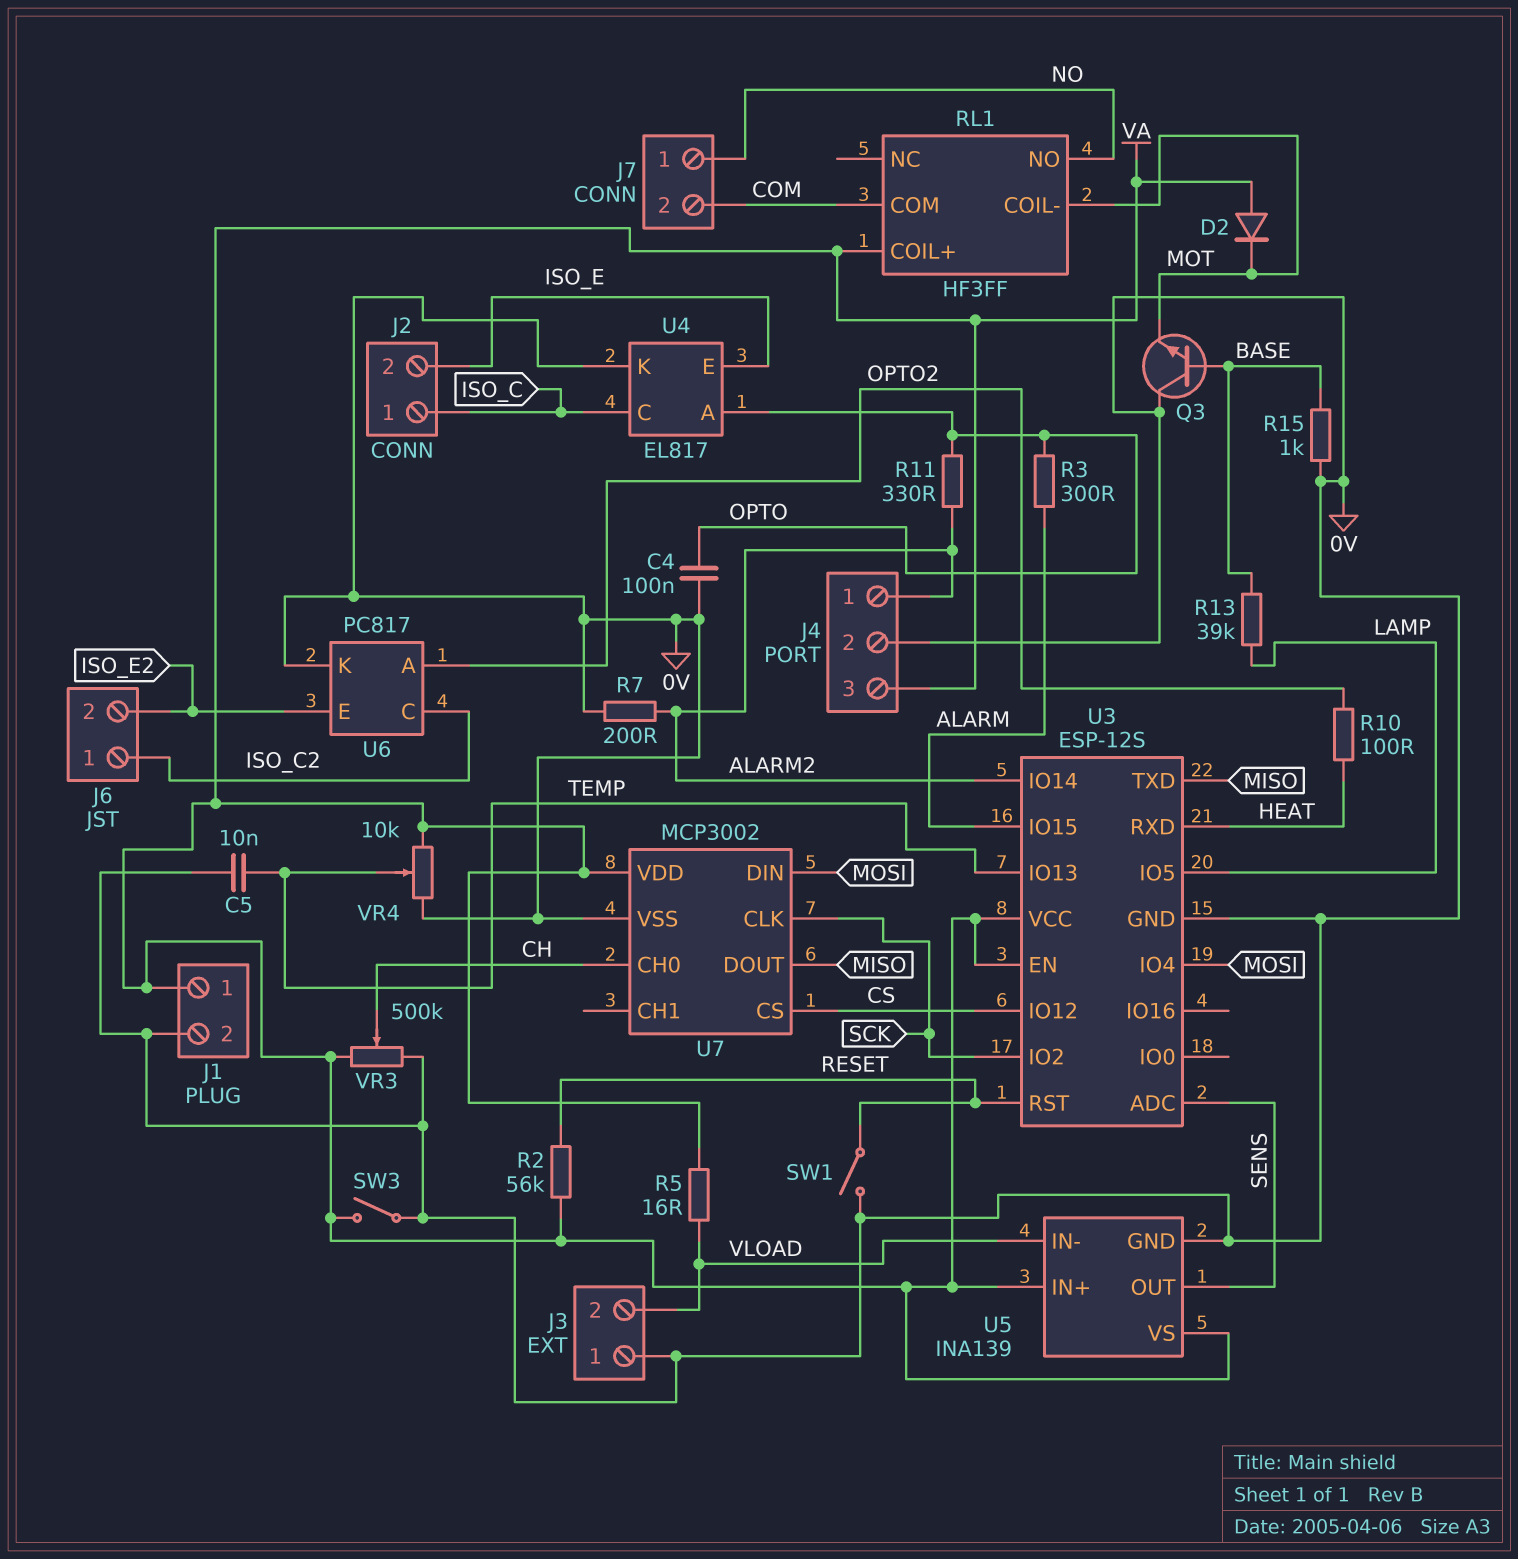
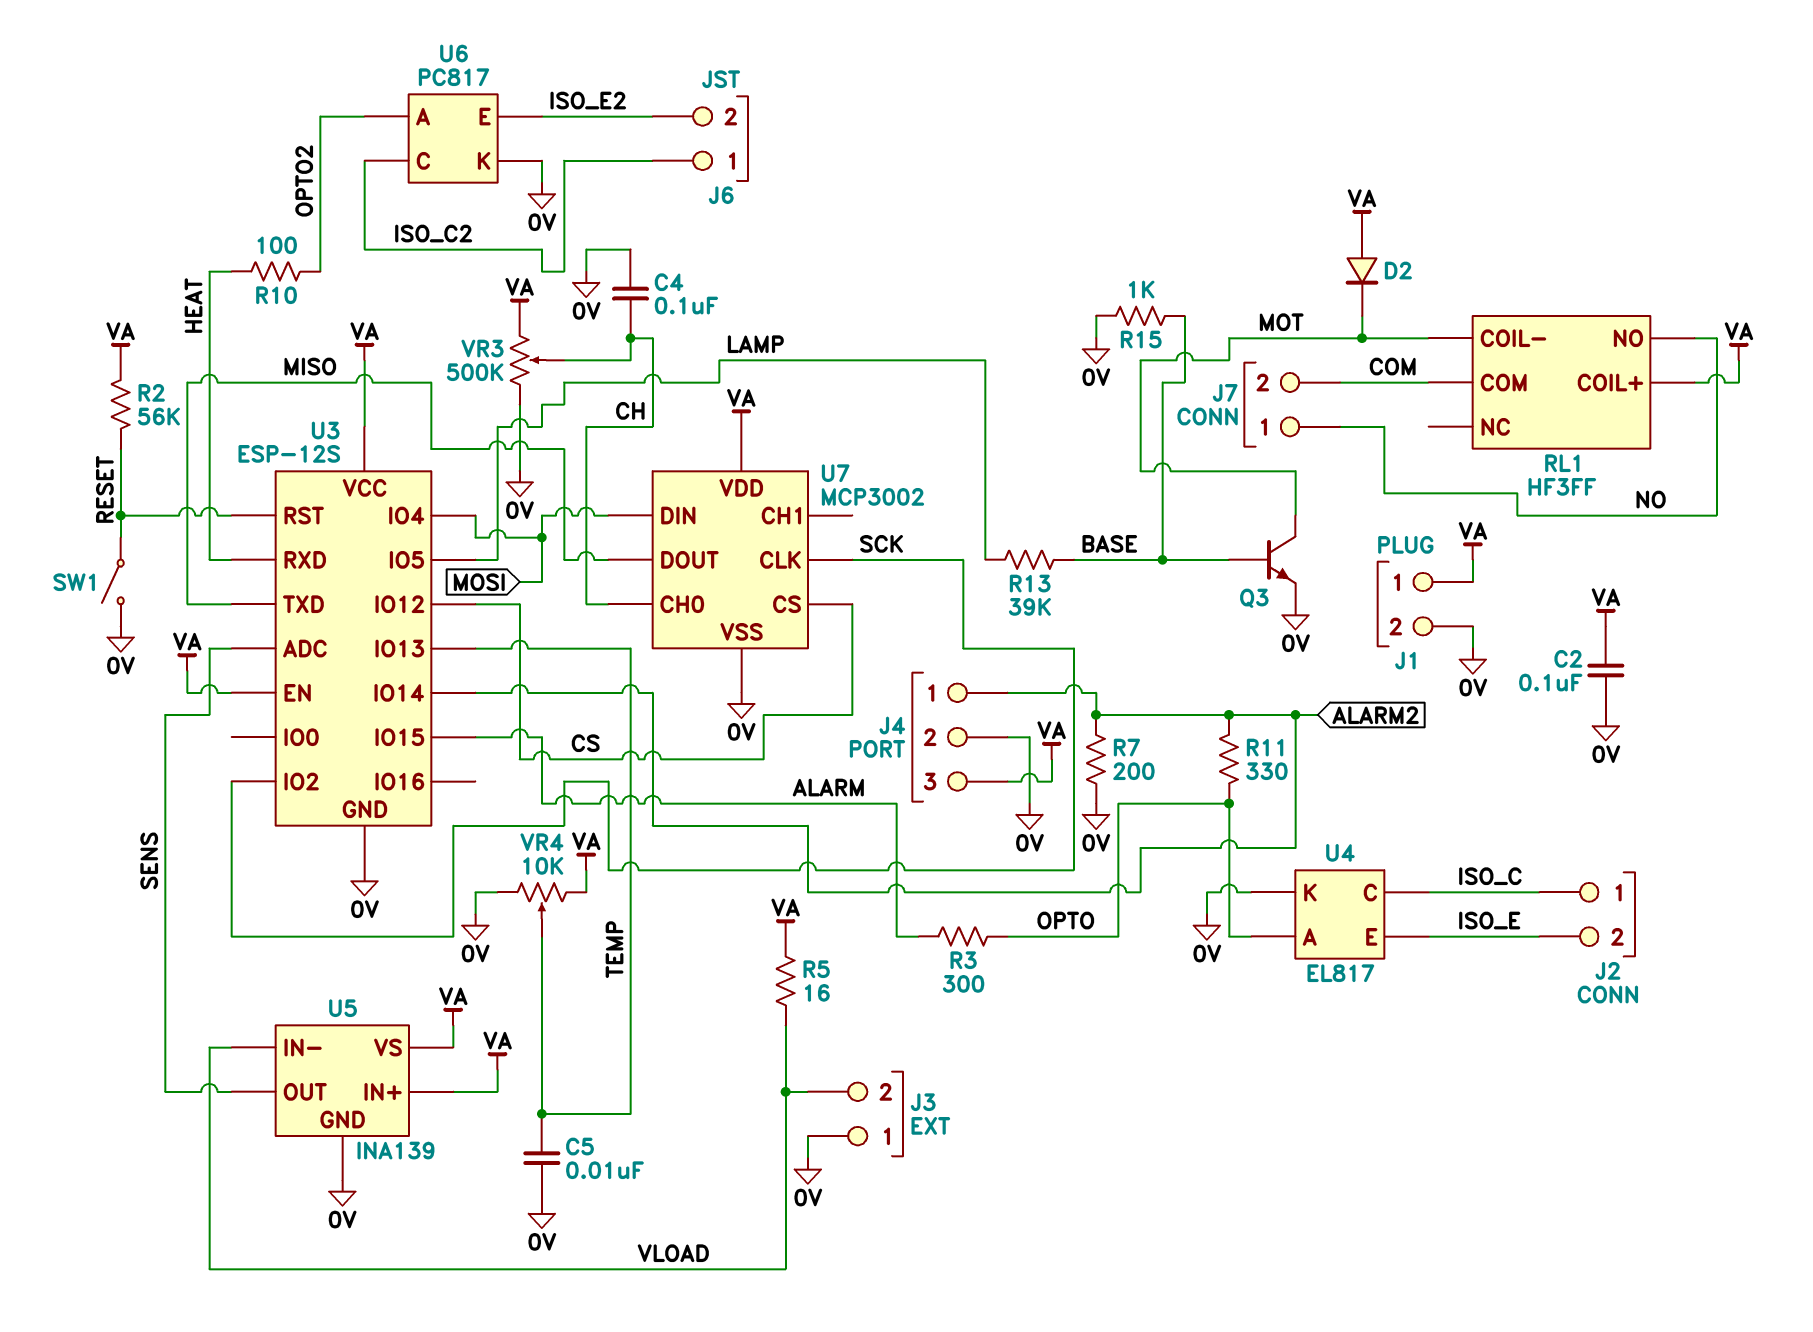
C2: none -> 100nF (0V, VA)
C4: 100nF (0V, OPTO) -> 100nF (0V, CH)
Q3: NPN (B BASE, C 0V, E MOT) -> NPN (B BASE, C MOT, E 0V)
SW3: switch (0V, VA) -> none

